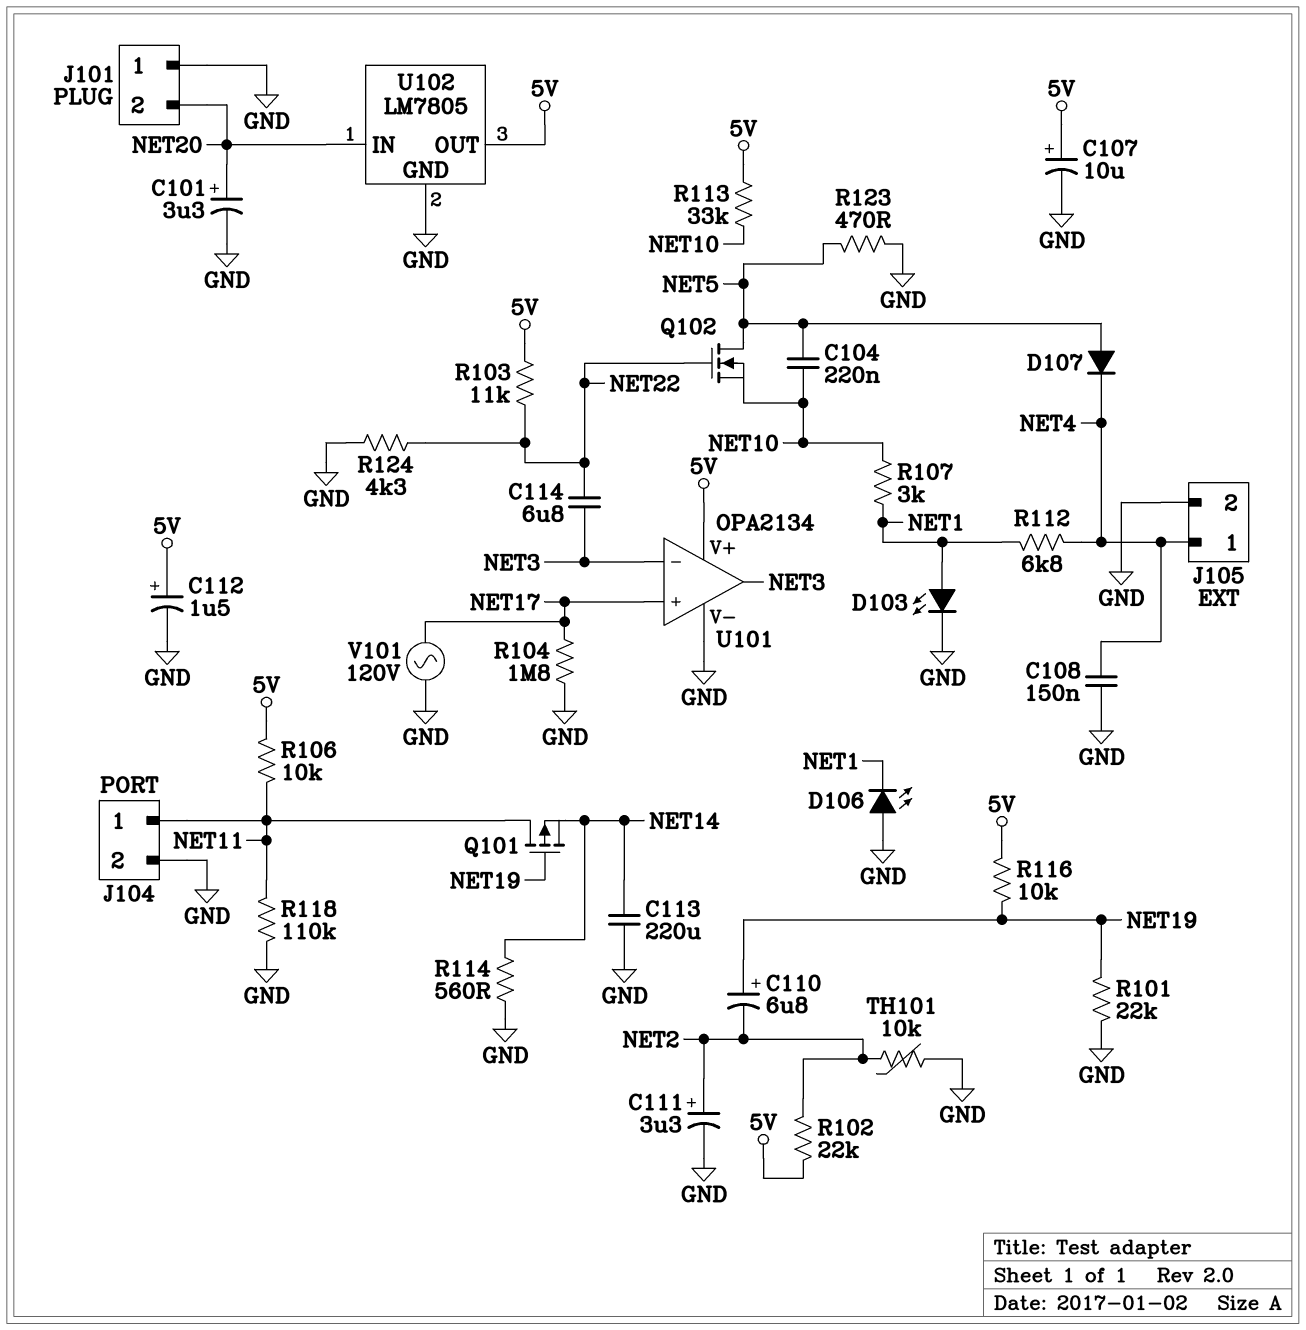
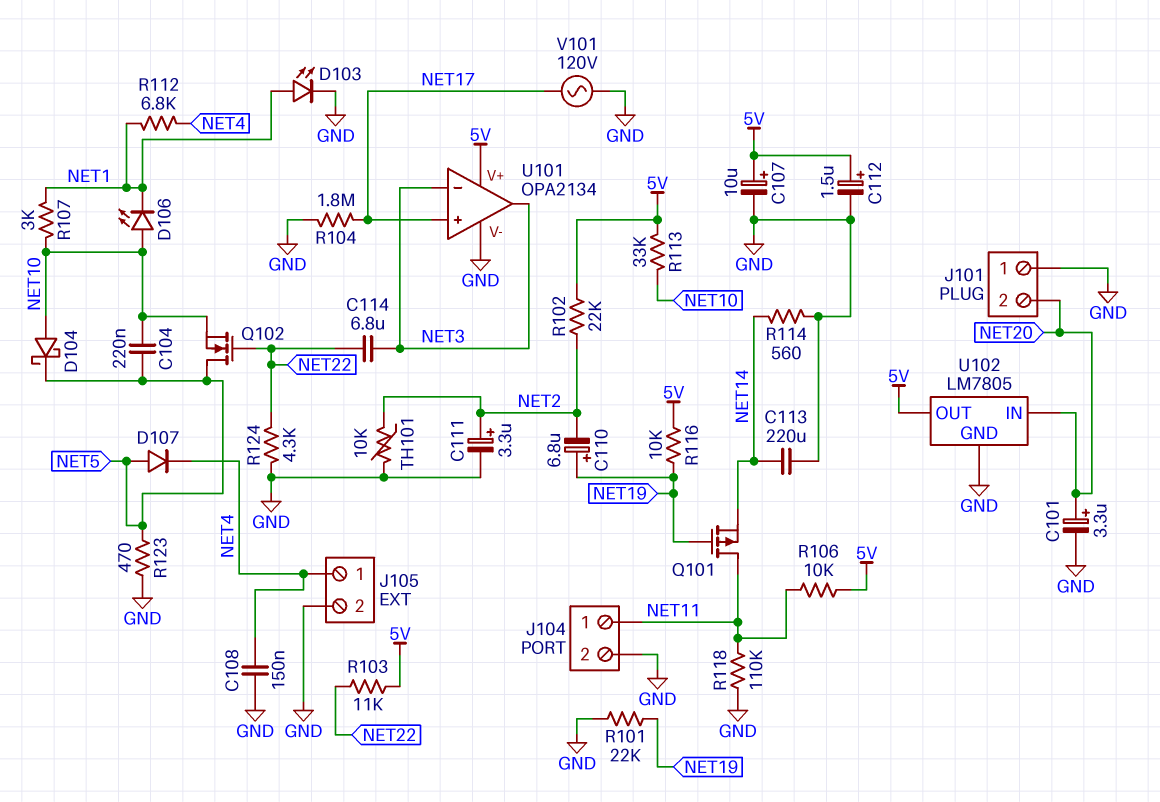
D104: none -> schottky (A NET10, K NET5)
D106: LED (A GND, K NET1) -> LED (A NET10, K NET1)

